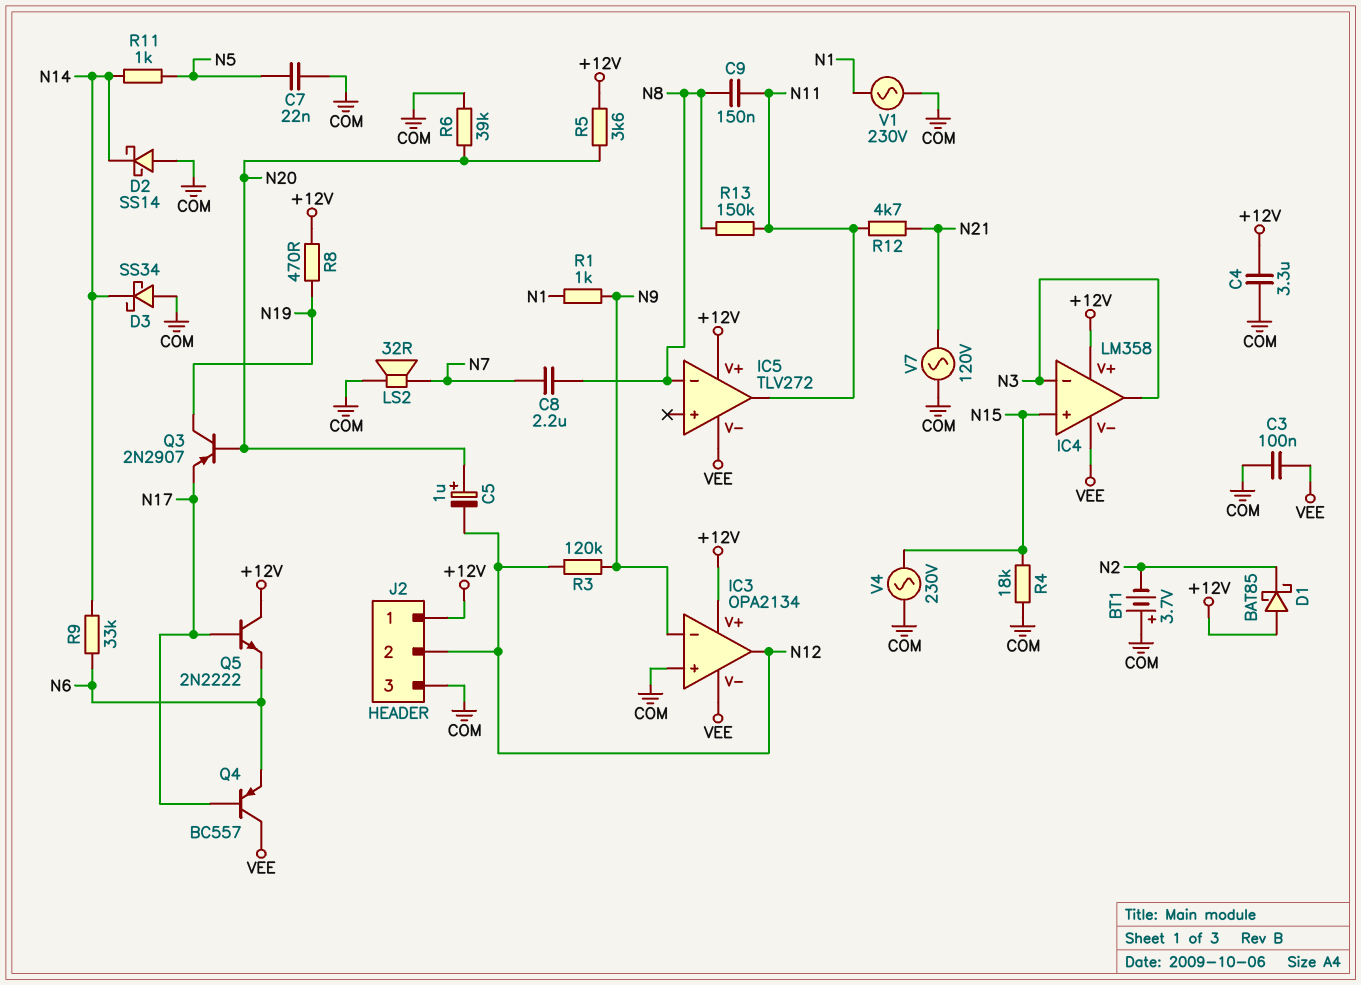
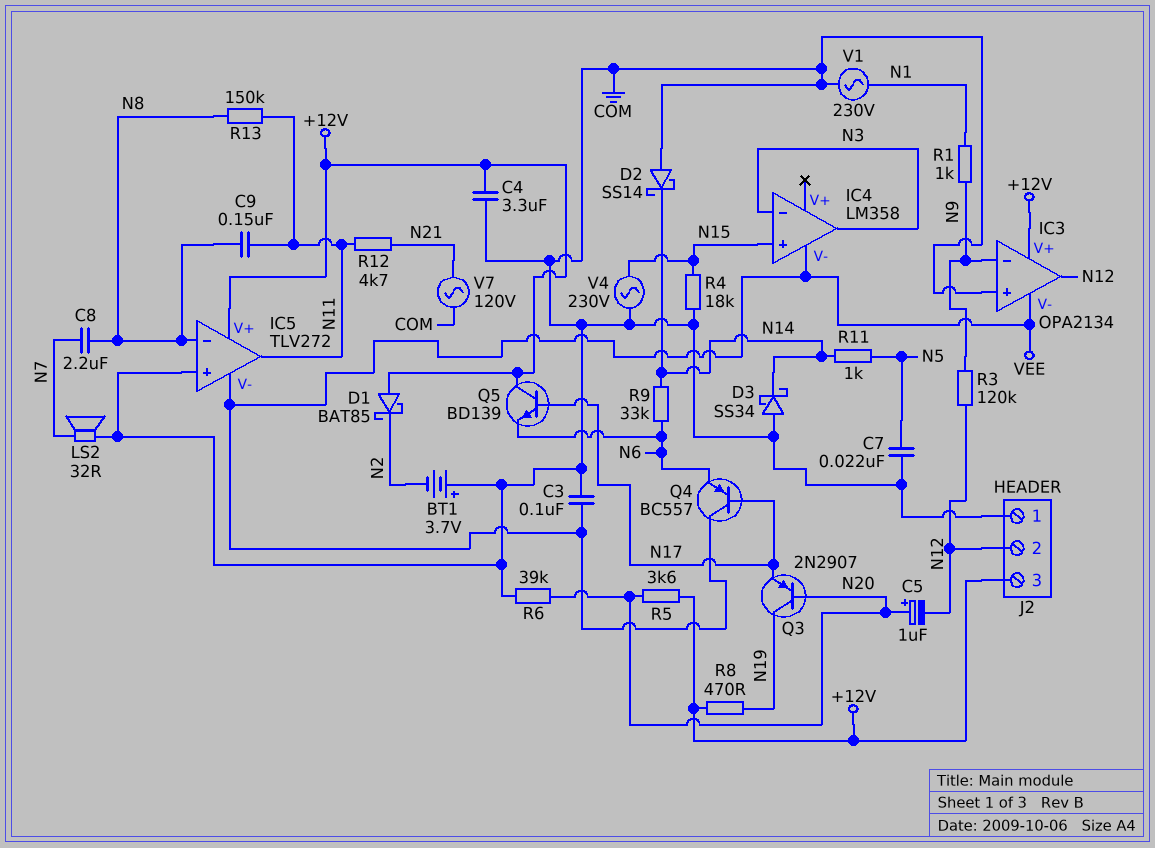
IC4 pin V+: +12V -> none
IC5 pin in+: none -> COM
J2 pin 1: +12V -> COM
J2 pin 3: COM -> +12V
Q5: NPN 2N2222 (B N17, C +12V, E N6) -> NPN BD139 (B N17, C +12V, E N6)

